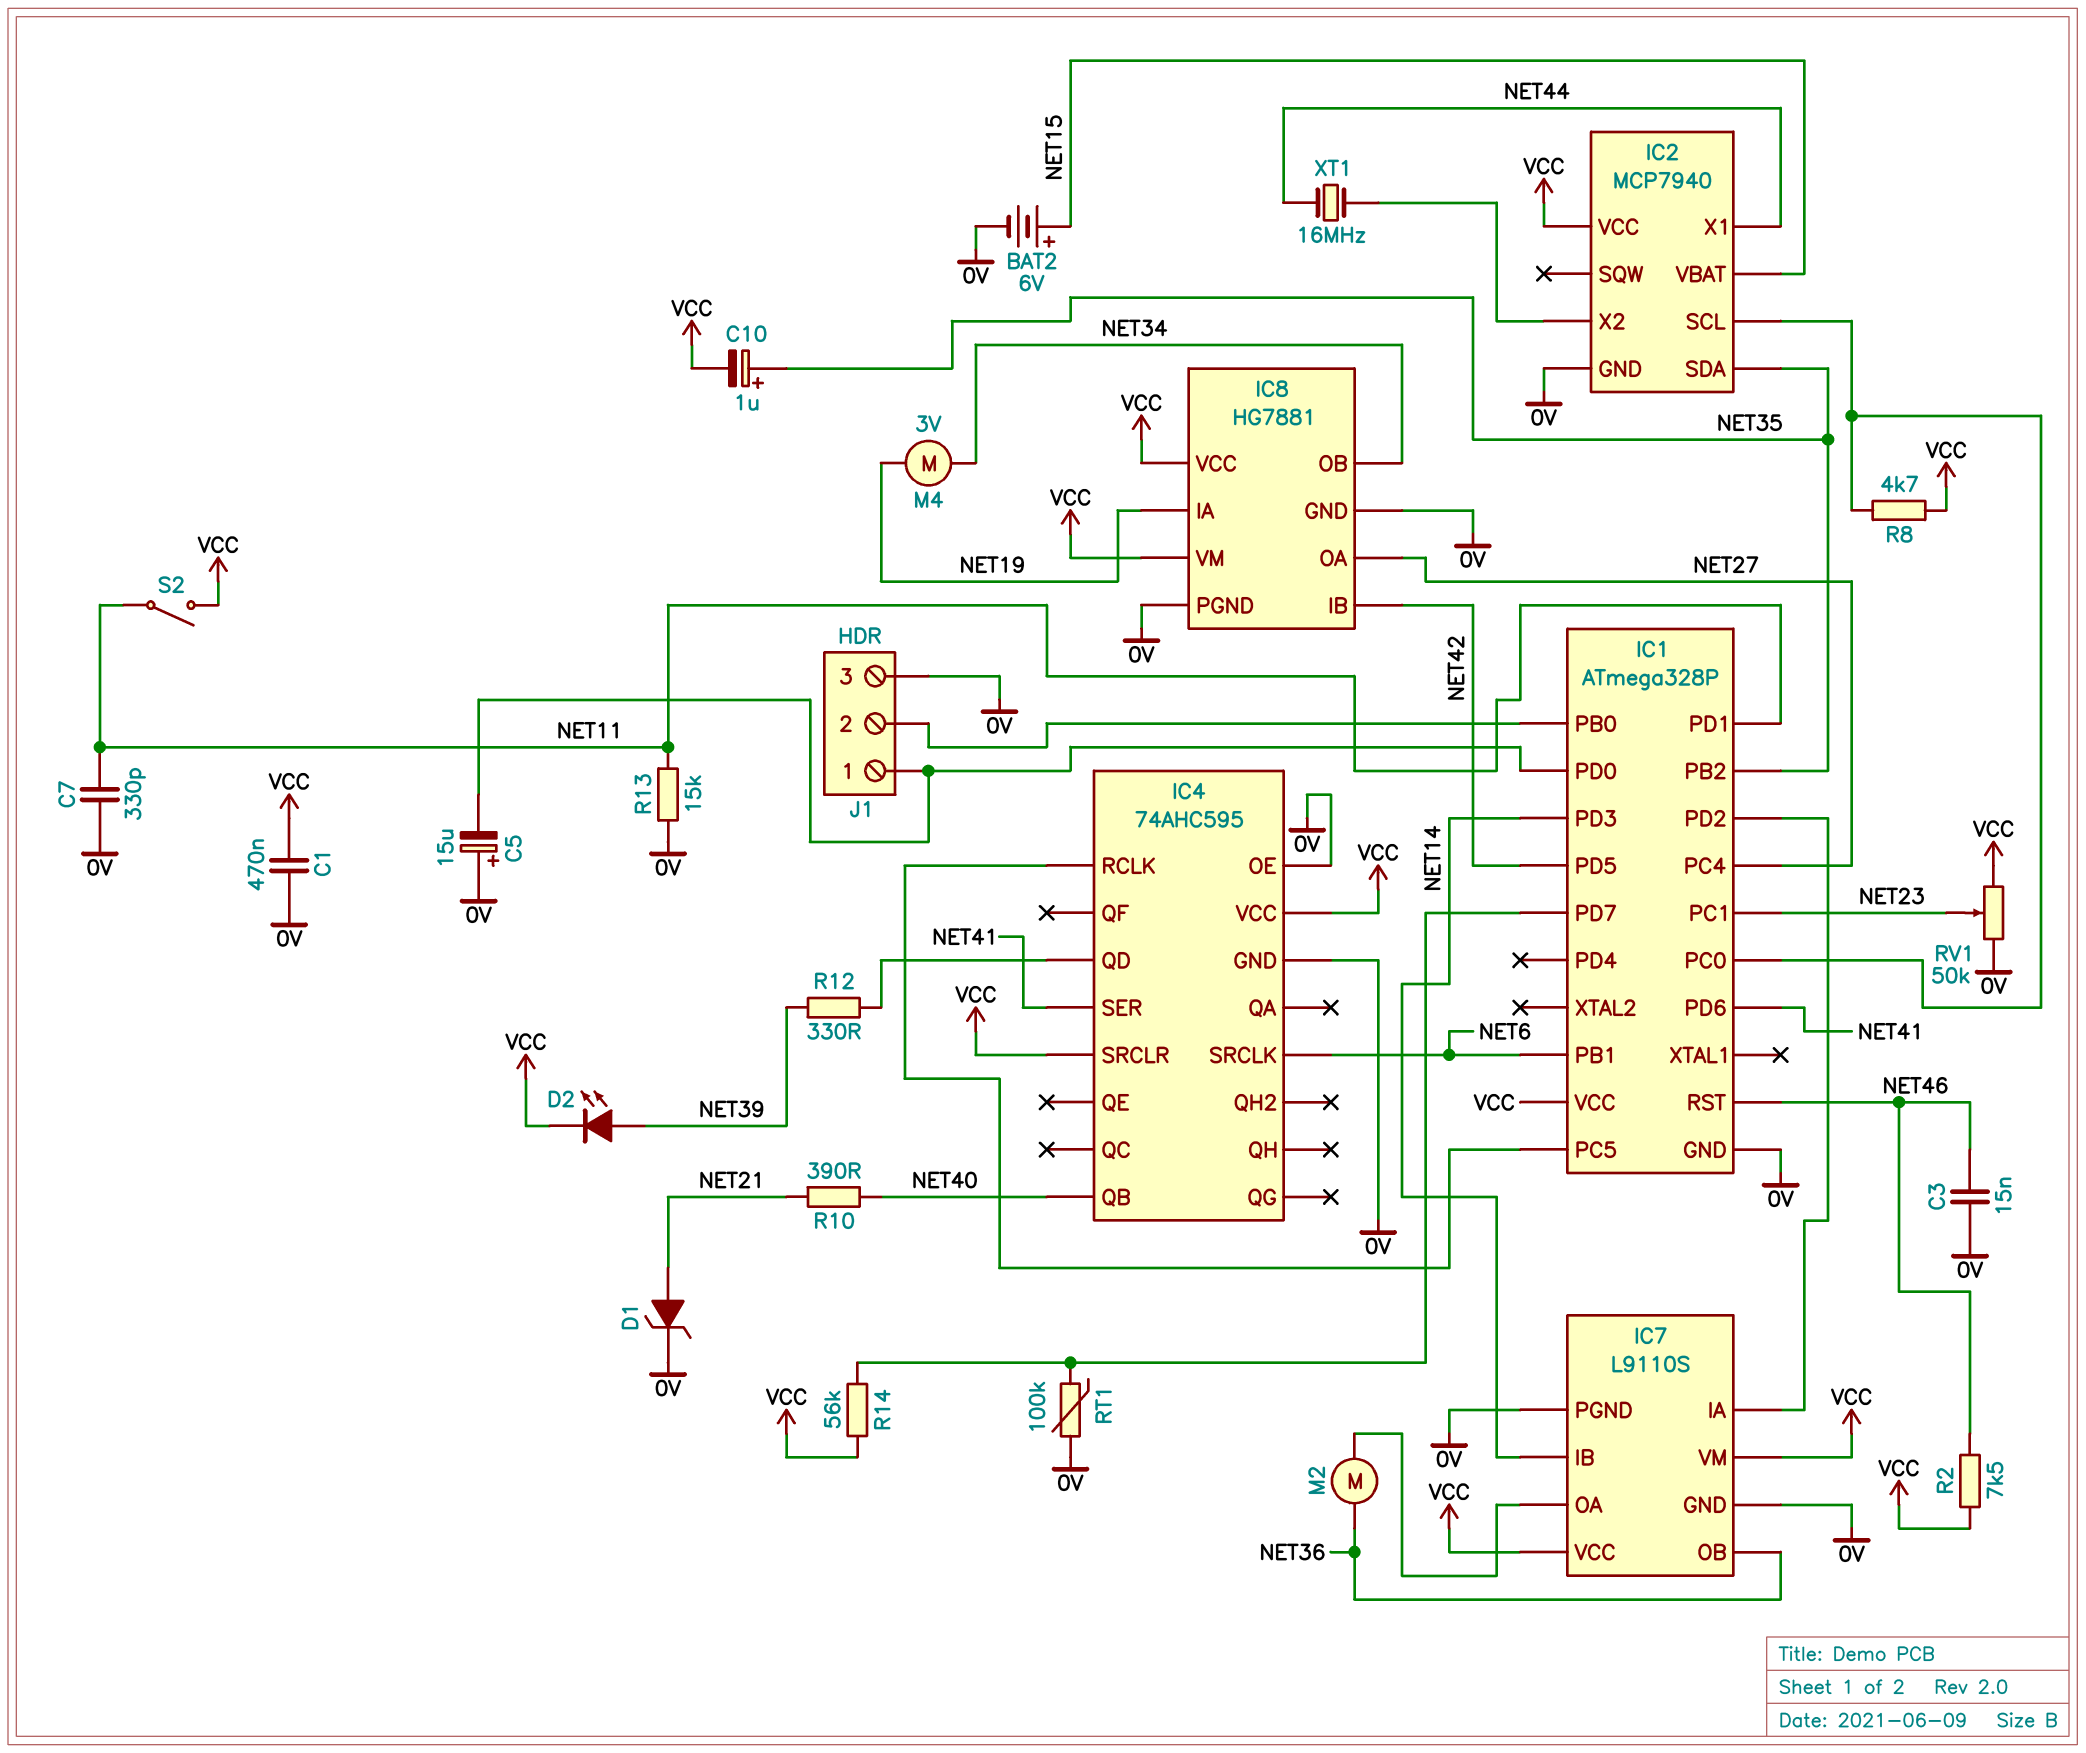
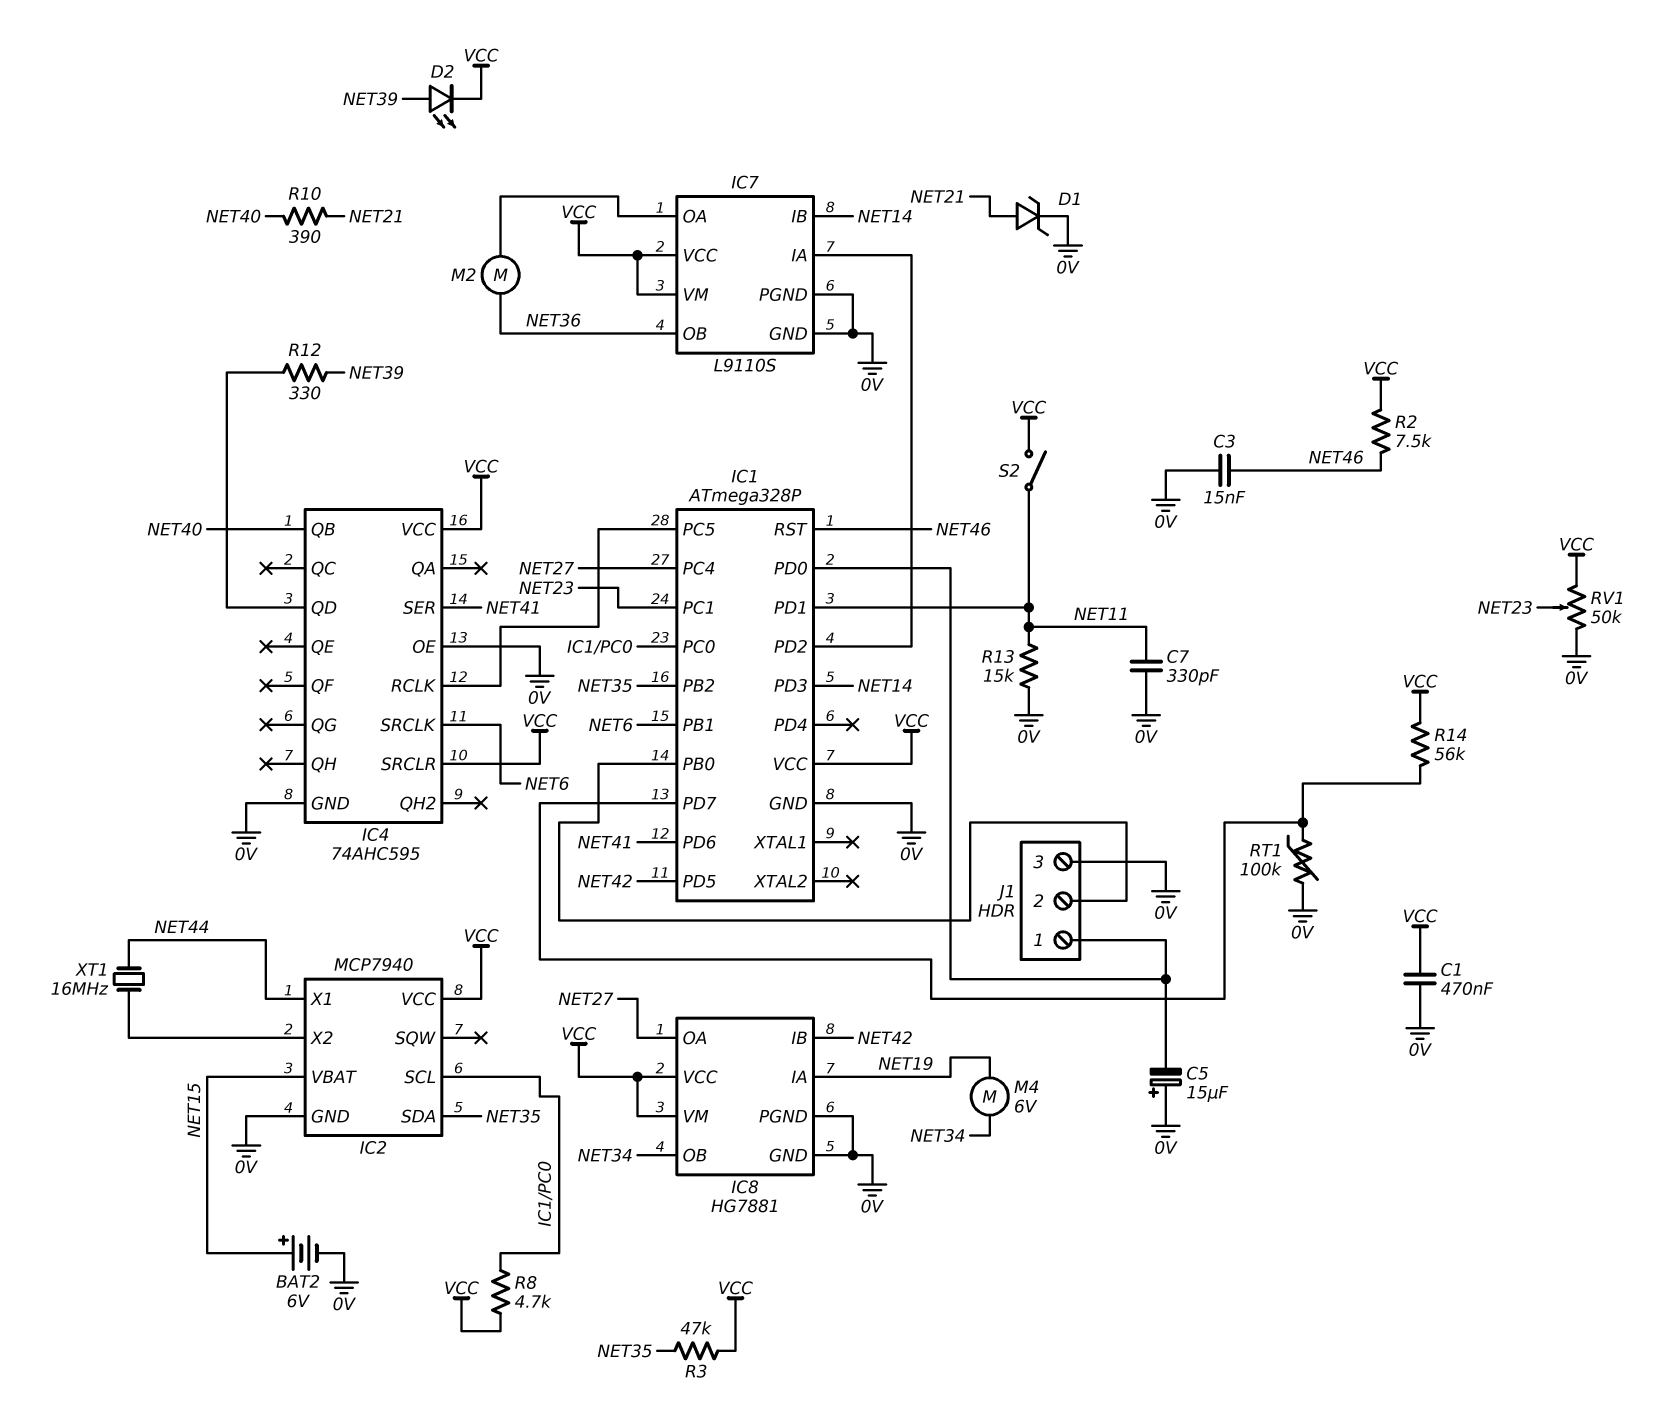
C10: 1uF (plus NET35, minus VCC) -> none
M4: motor 3V (NET19, NET34) -> motor 6V (NET19, NET34)
R3: none -> 47k (NET35, VCC)

